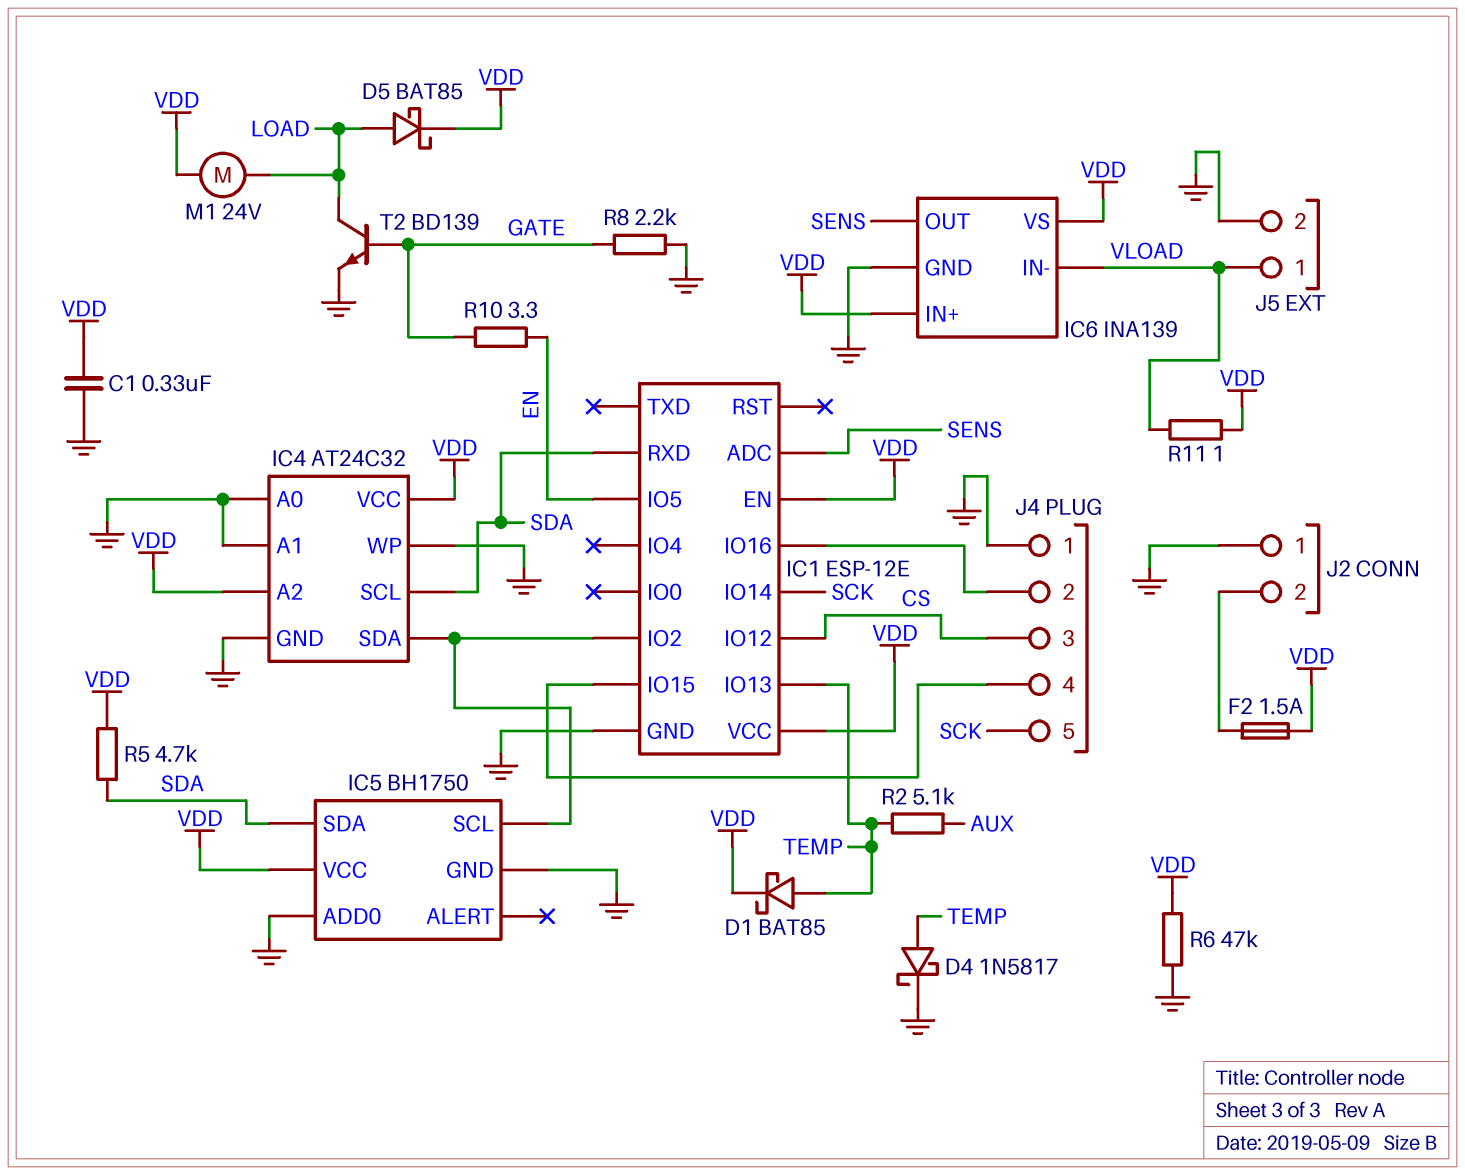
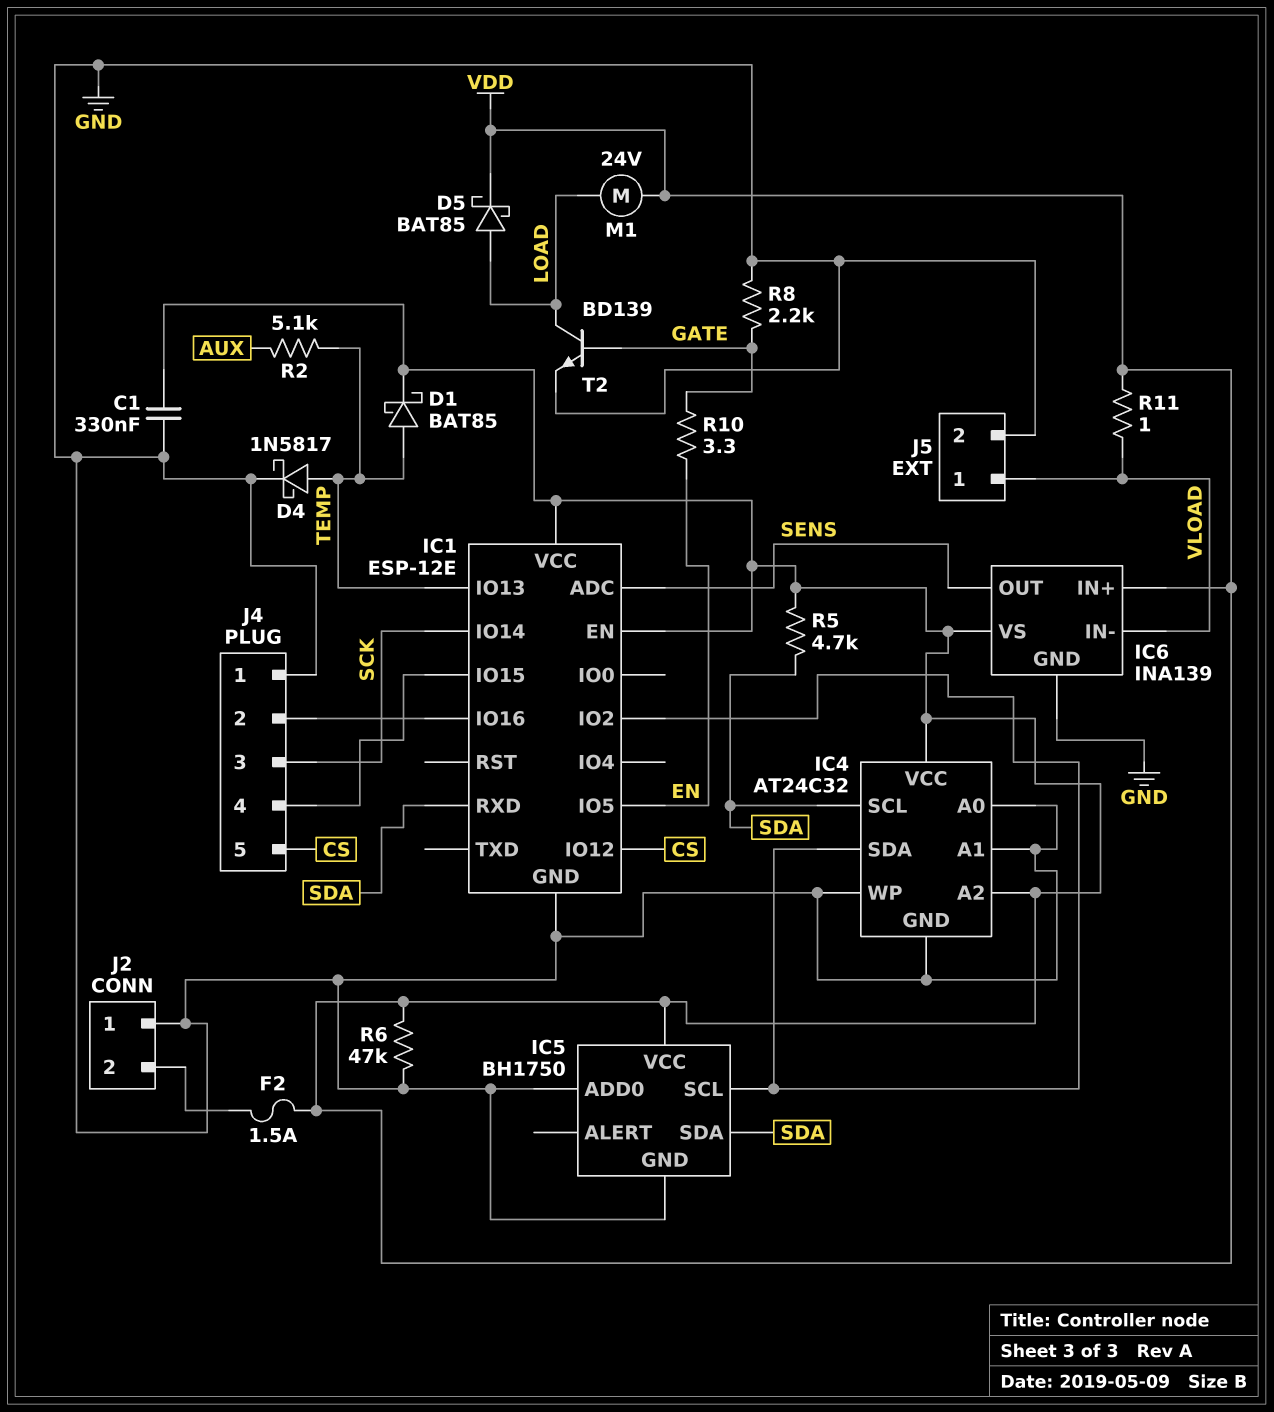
J4 pin 3: CS -> SCK
J4 pin 5: SCK -> CS

